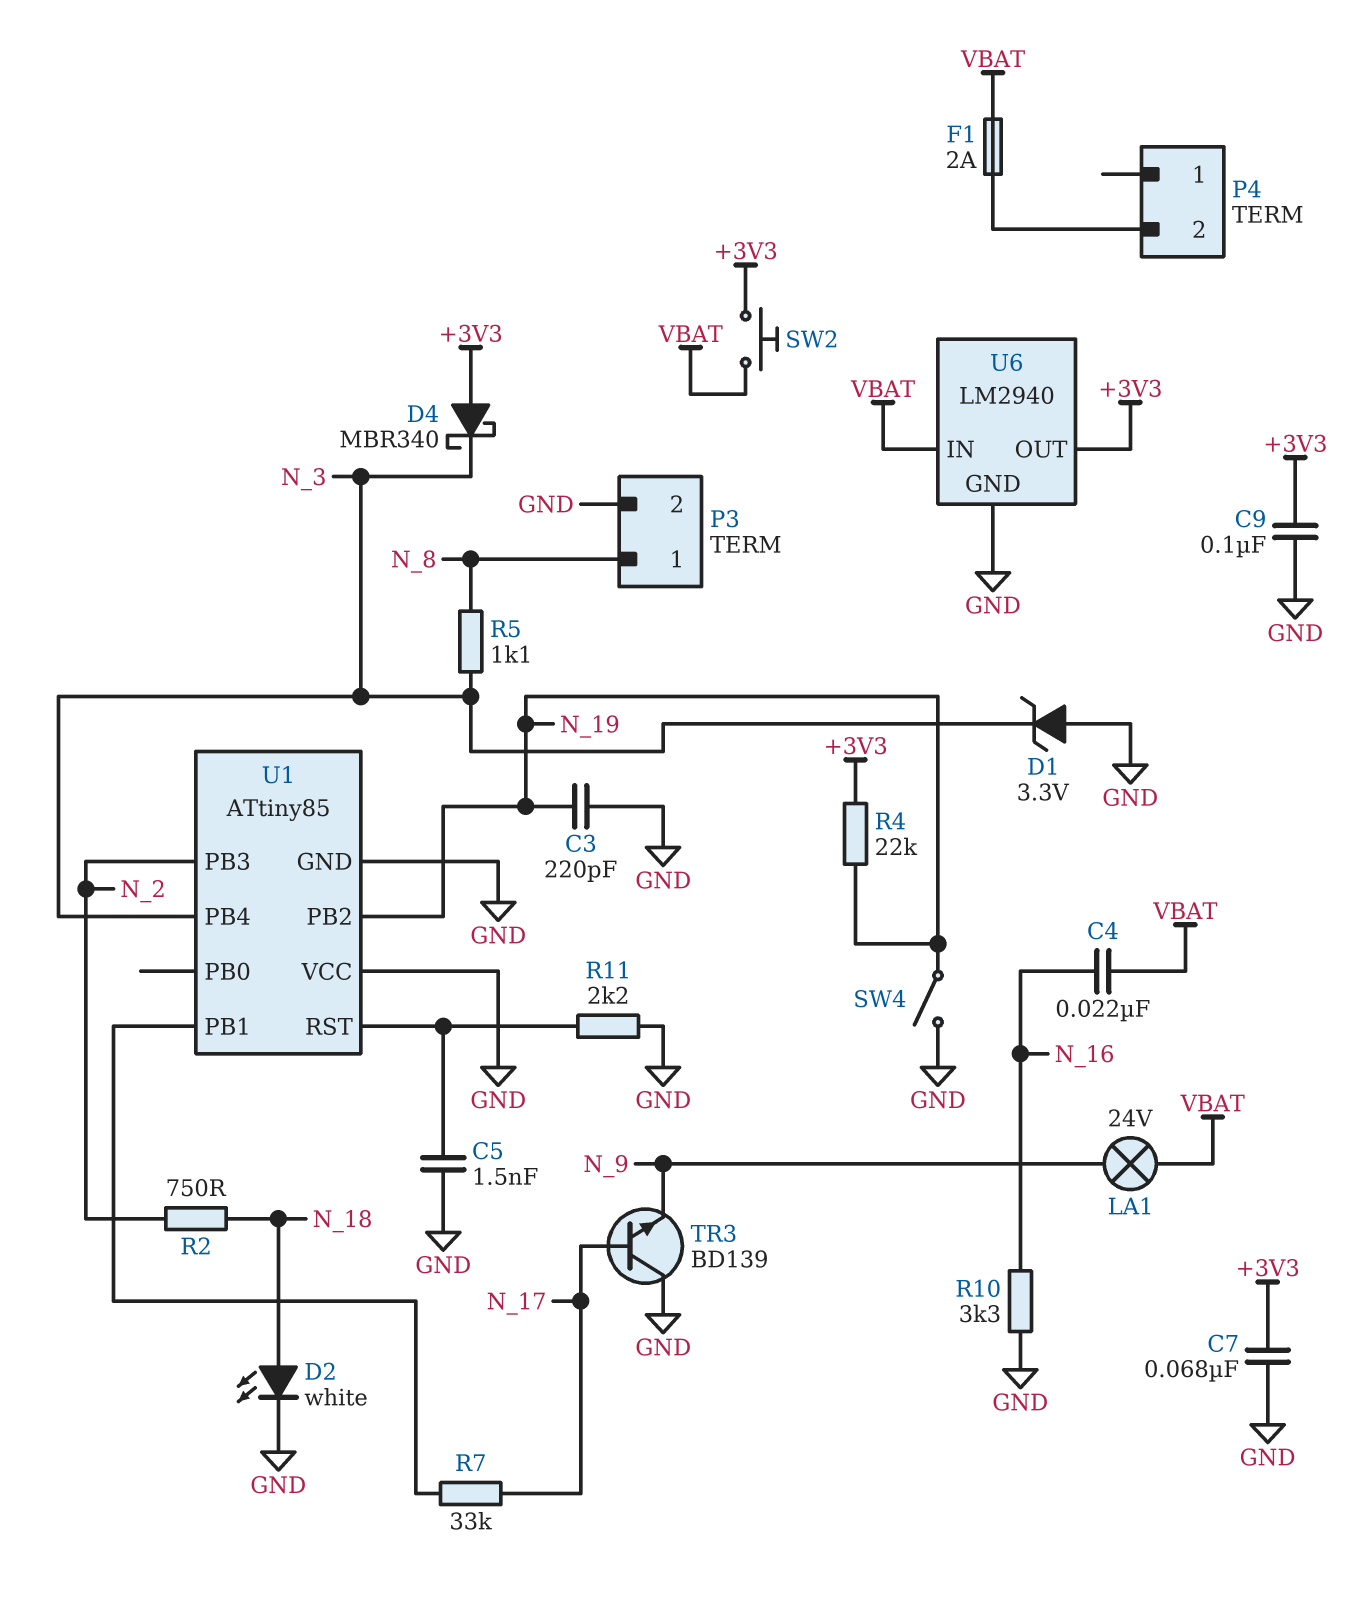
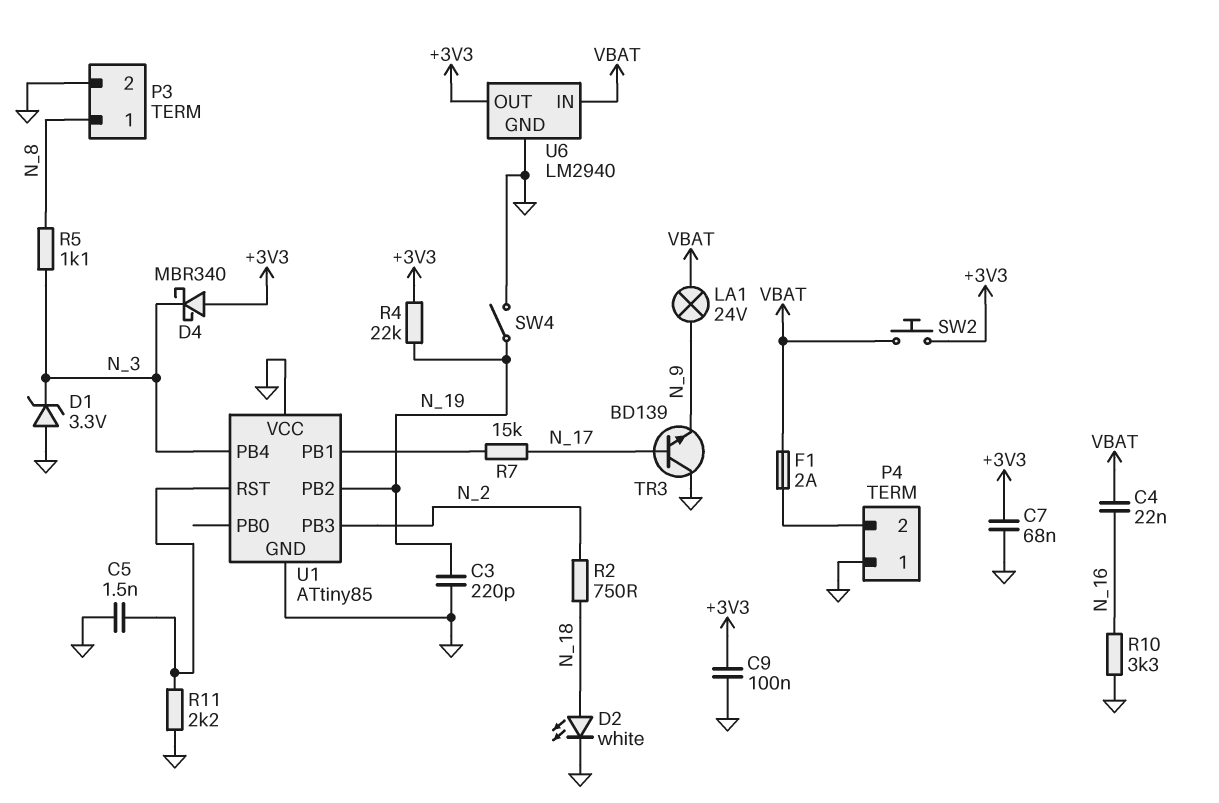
P4 pin 1: none -> GND
R7: 33k (N_17, U1/PB1) -> 15k (N_17, U1/PB1)

